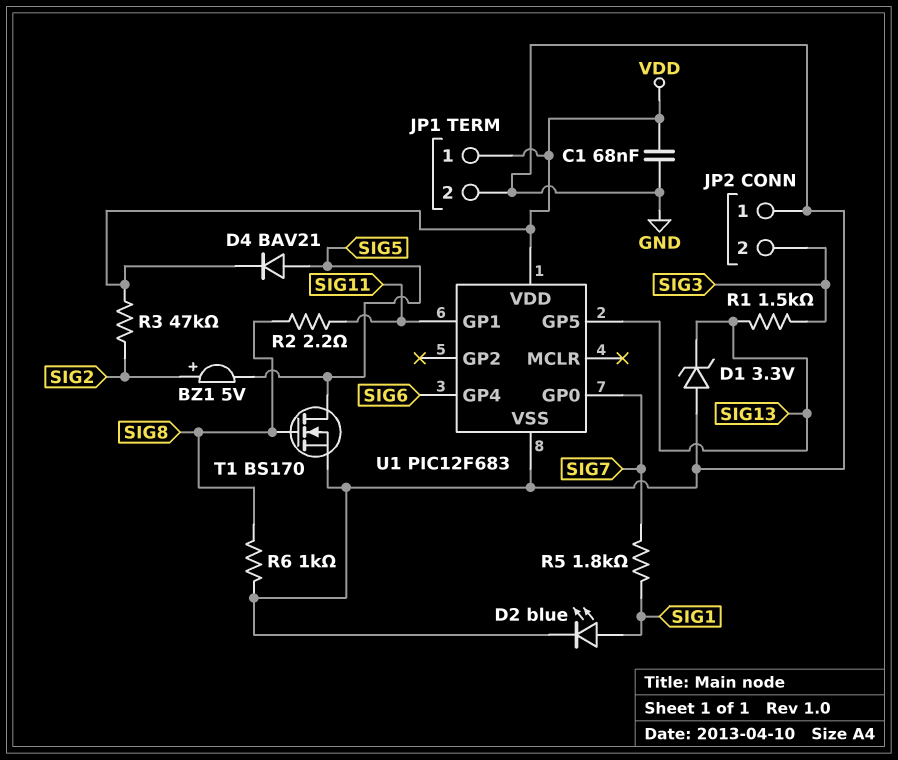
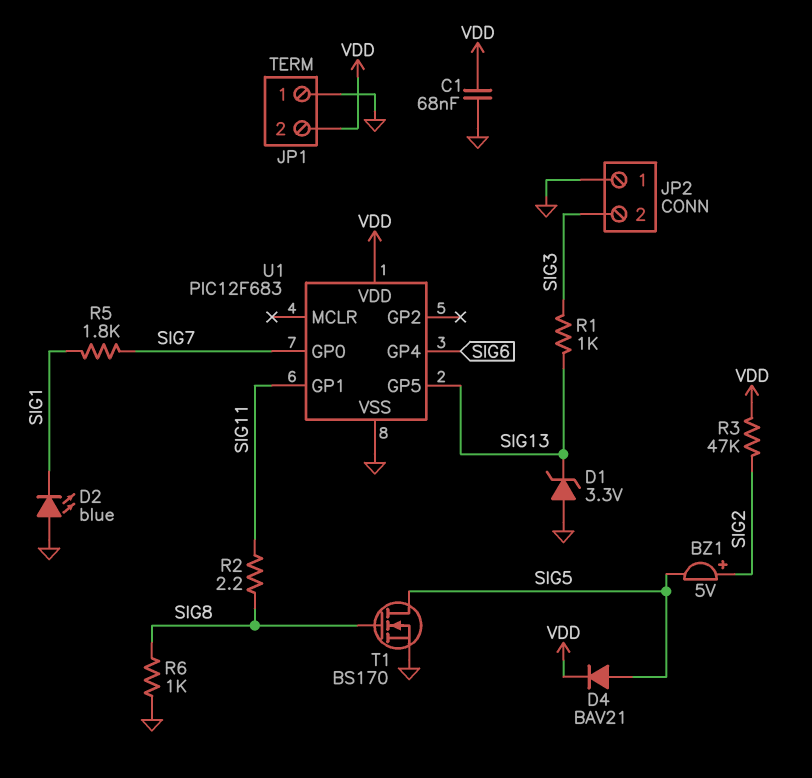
D2: LED blue (A SIG1, K GND) -> LED blue (A GND, K SIG1)
JP1 pin 1: VDD -> GND
JP1 pin 2: GND -> VDD
R1: 1.5k (SIG3, SIG13) -> 1k (SIG3, SIG13)

